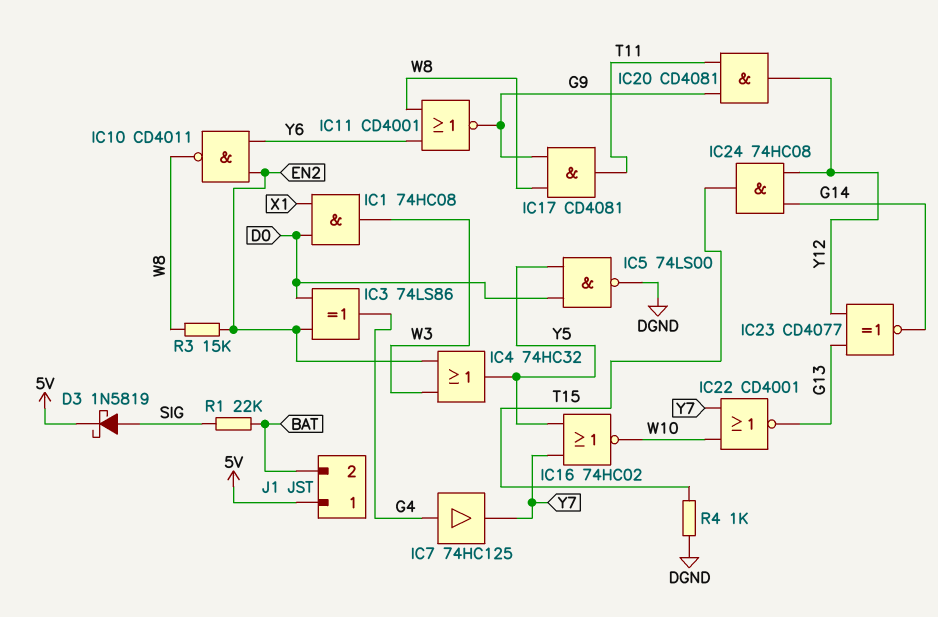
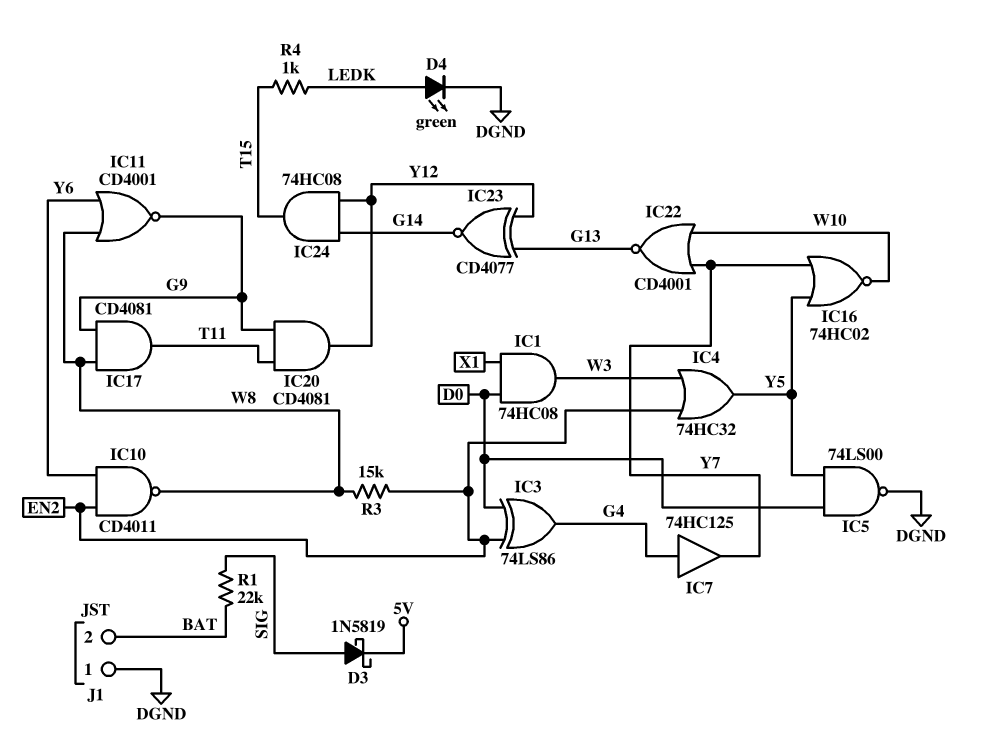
D4: none -> LED green (A LEDK, K DGND)
J1 pin 1: 5V -> DGND
R4: 1k (DGND, T15) -> 1k (LEDK, T15)

